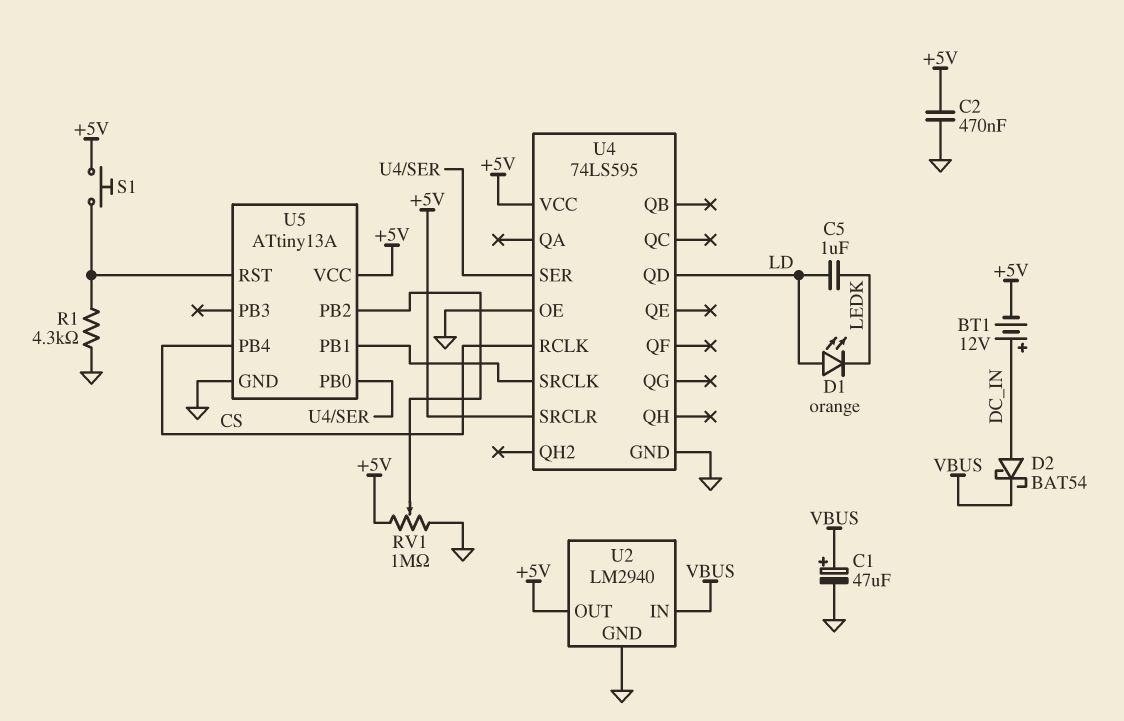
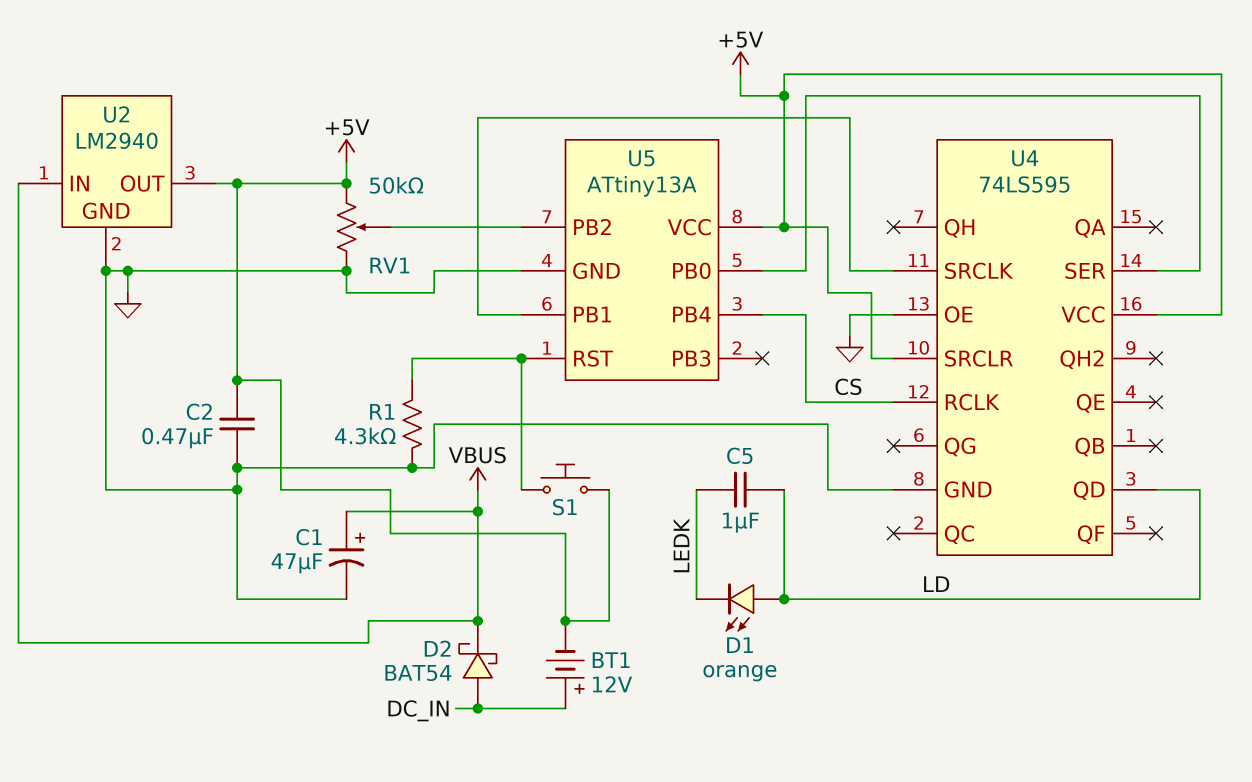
RV1: 1M (+5V, GND, wiper U5/PB2) -> 50k (+5V, GND, wiper U5/PB2)

